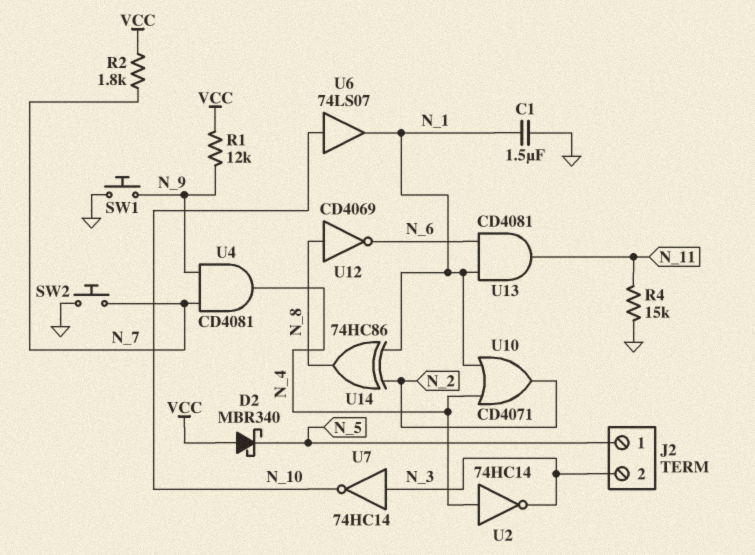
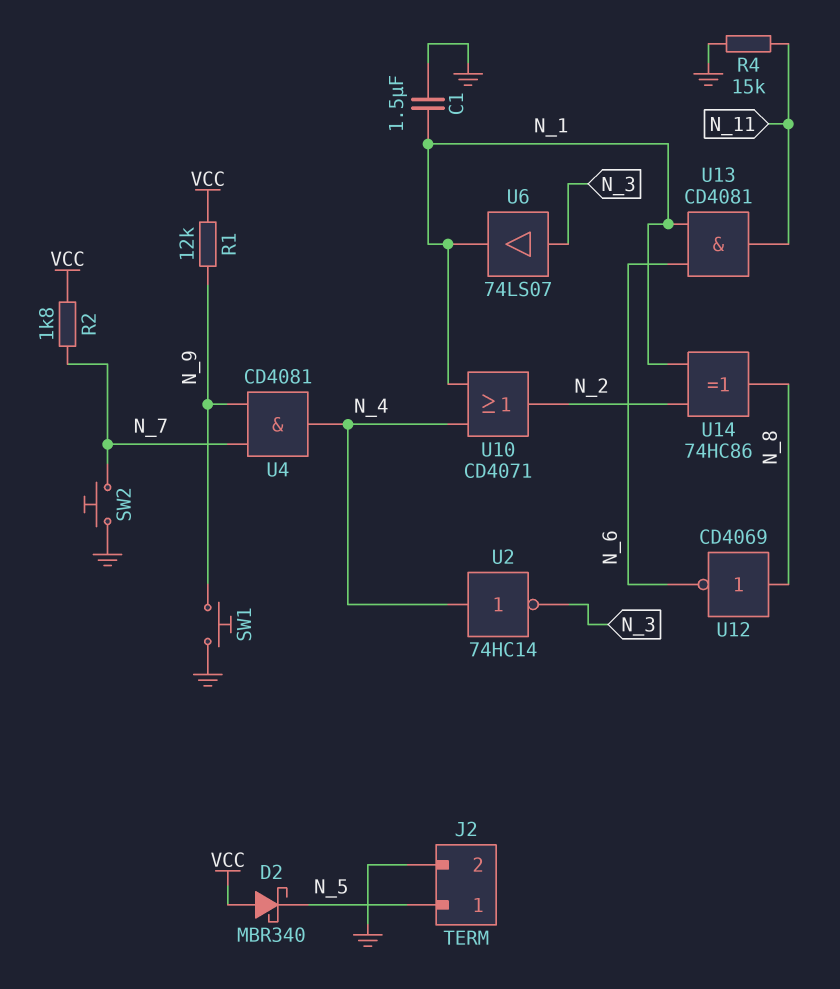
J2 pin 2: N_3 -> GND
U6: buffer 74LS07 (in N_10, out N_1) -> buffer 74LS07 (in N_3, out N_1)
U7: NOT 74HC14 (in N_3, out N_10) -> none

